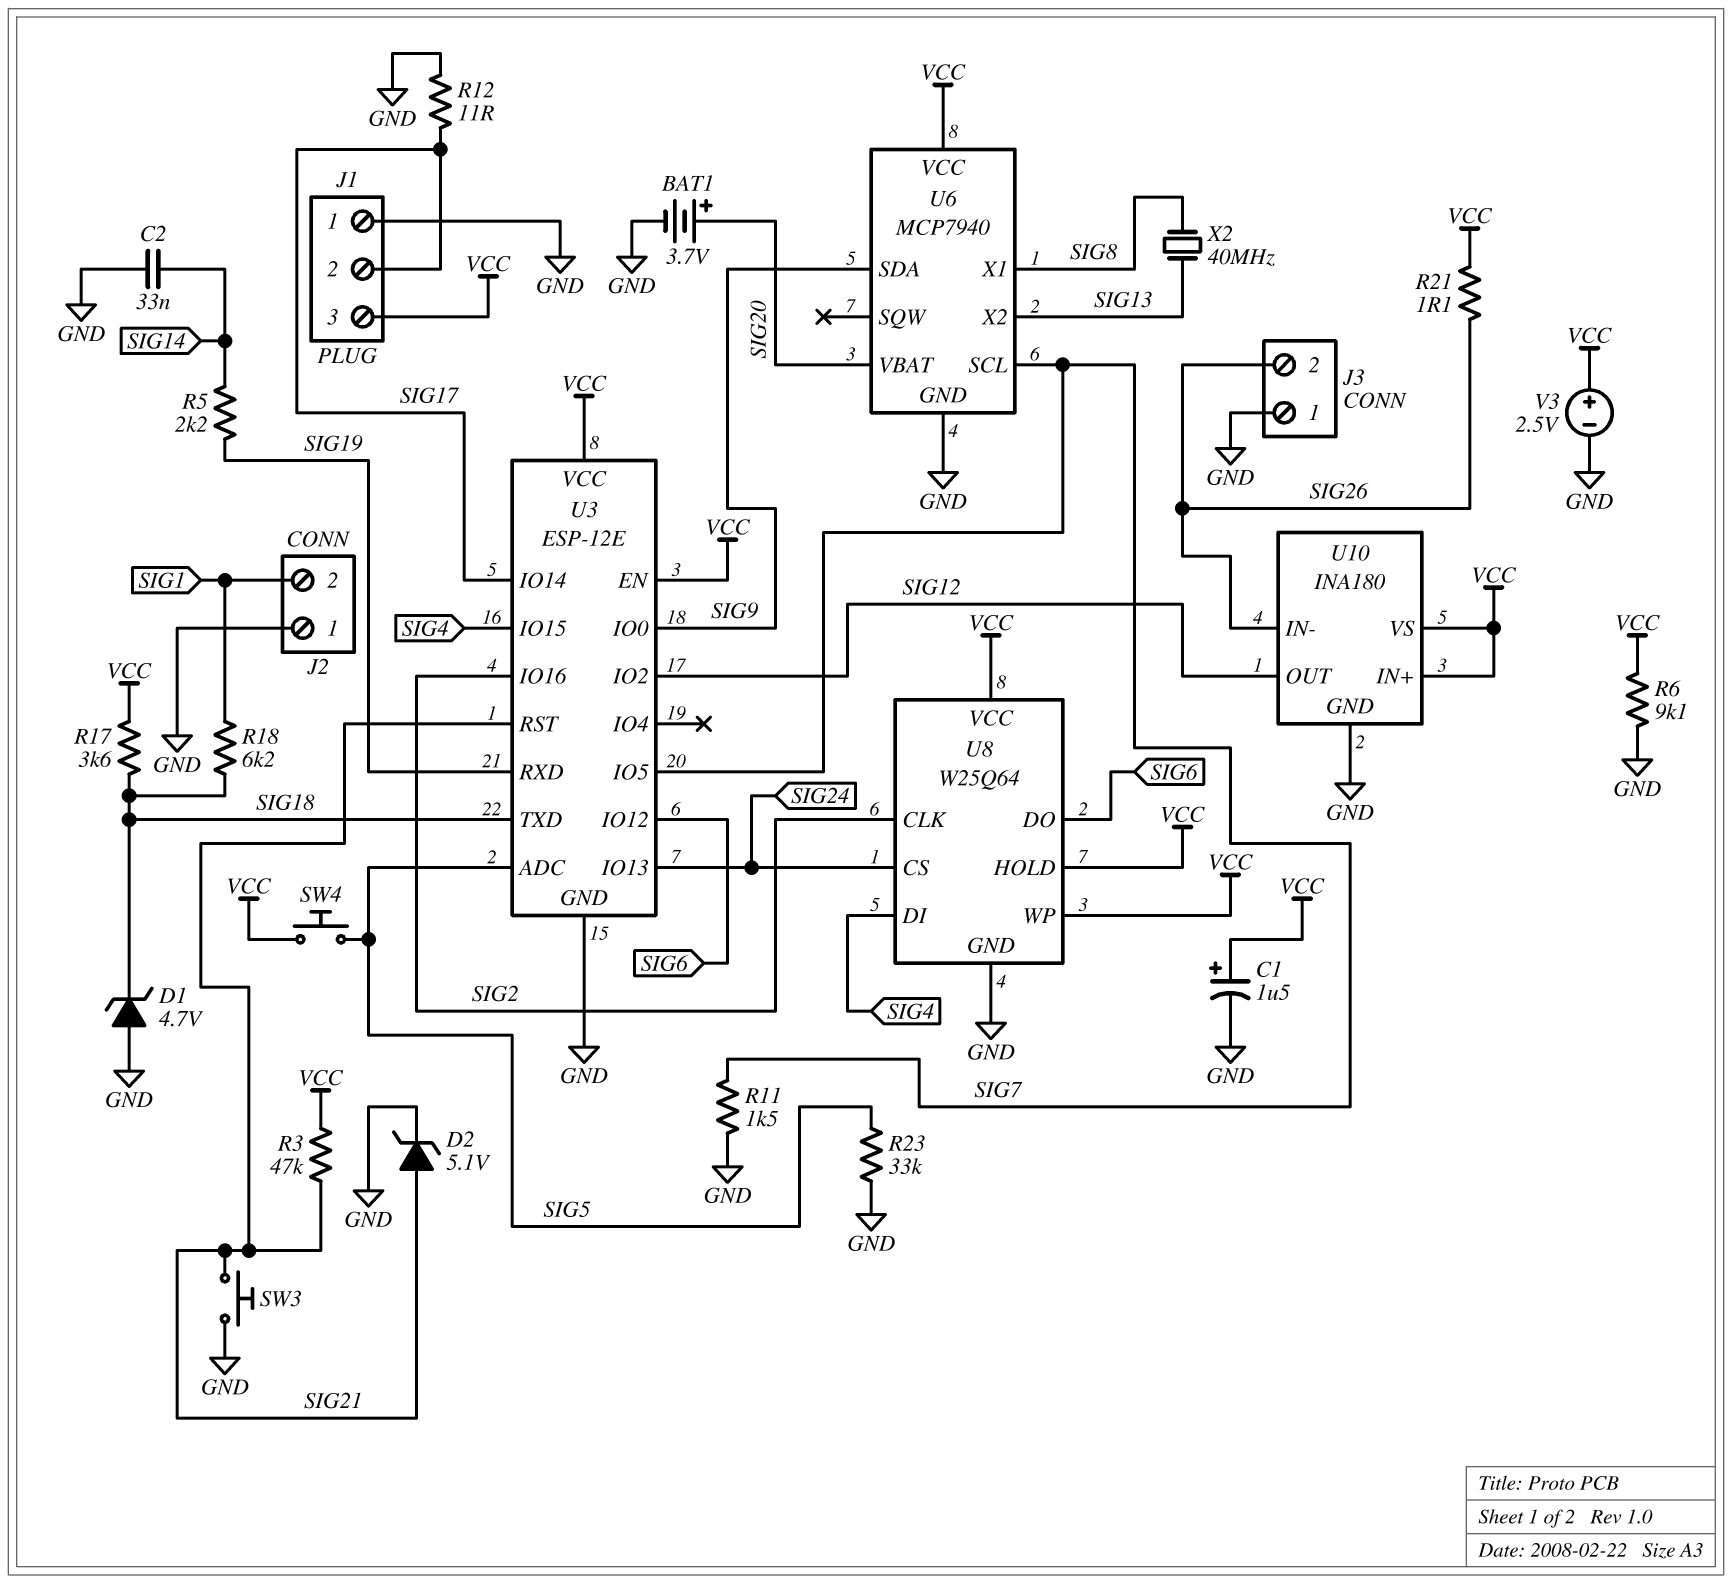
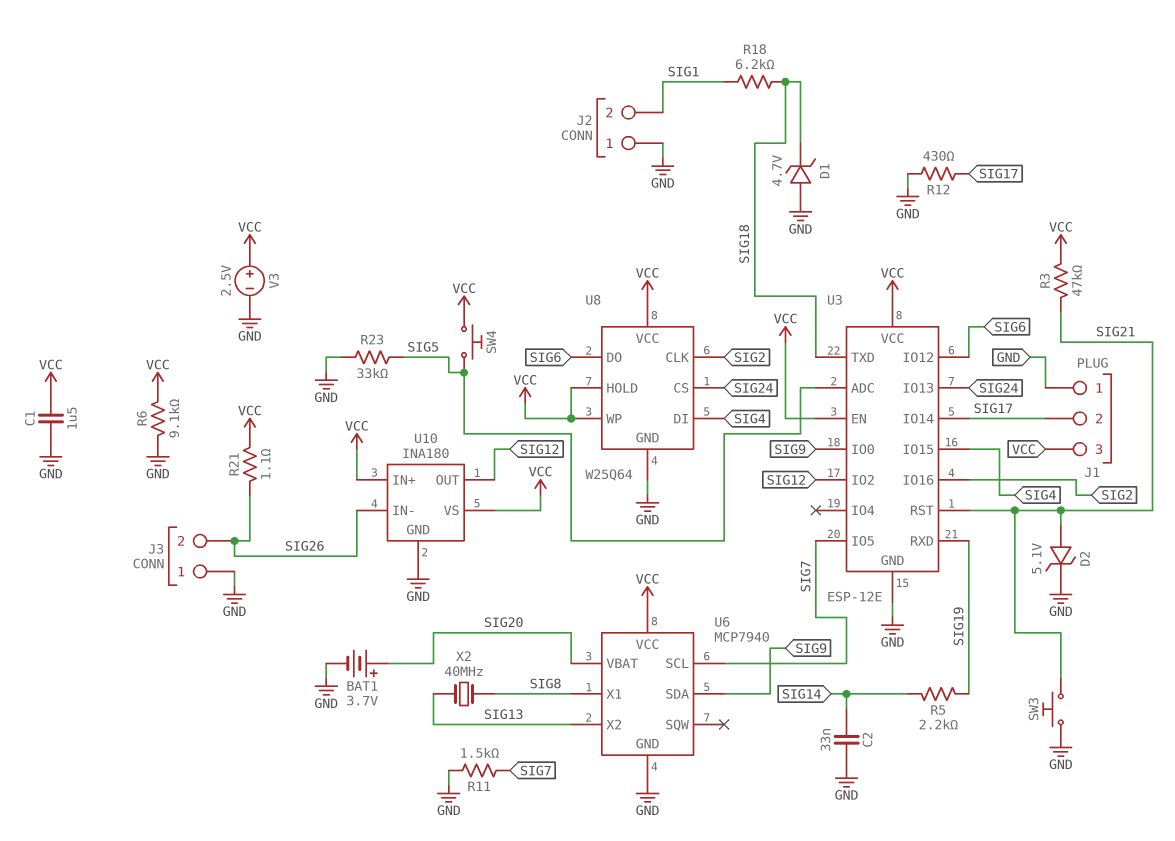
C1: 1.5uF (plus VCC, minus GND) -> 1.5uF (GND, VCC)
R12: 11 (GND, SIG17) -> 430 (GND, SIG17)
R17: 3.6k (SIG18, VCC) -> none

